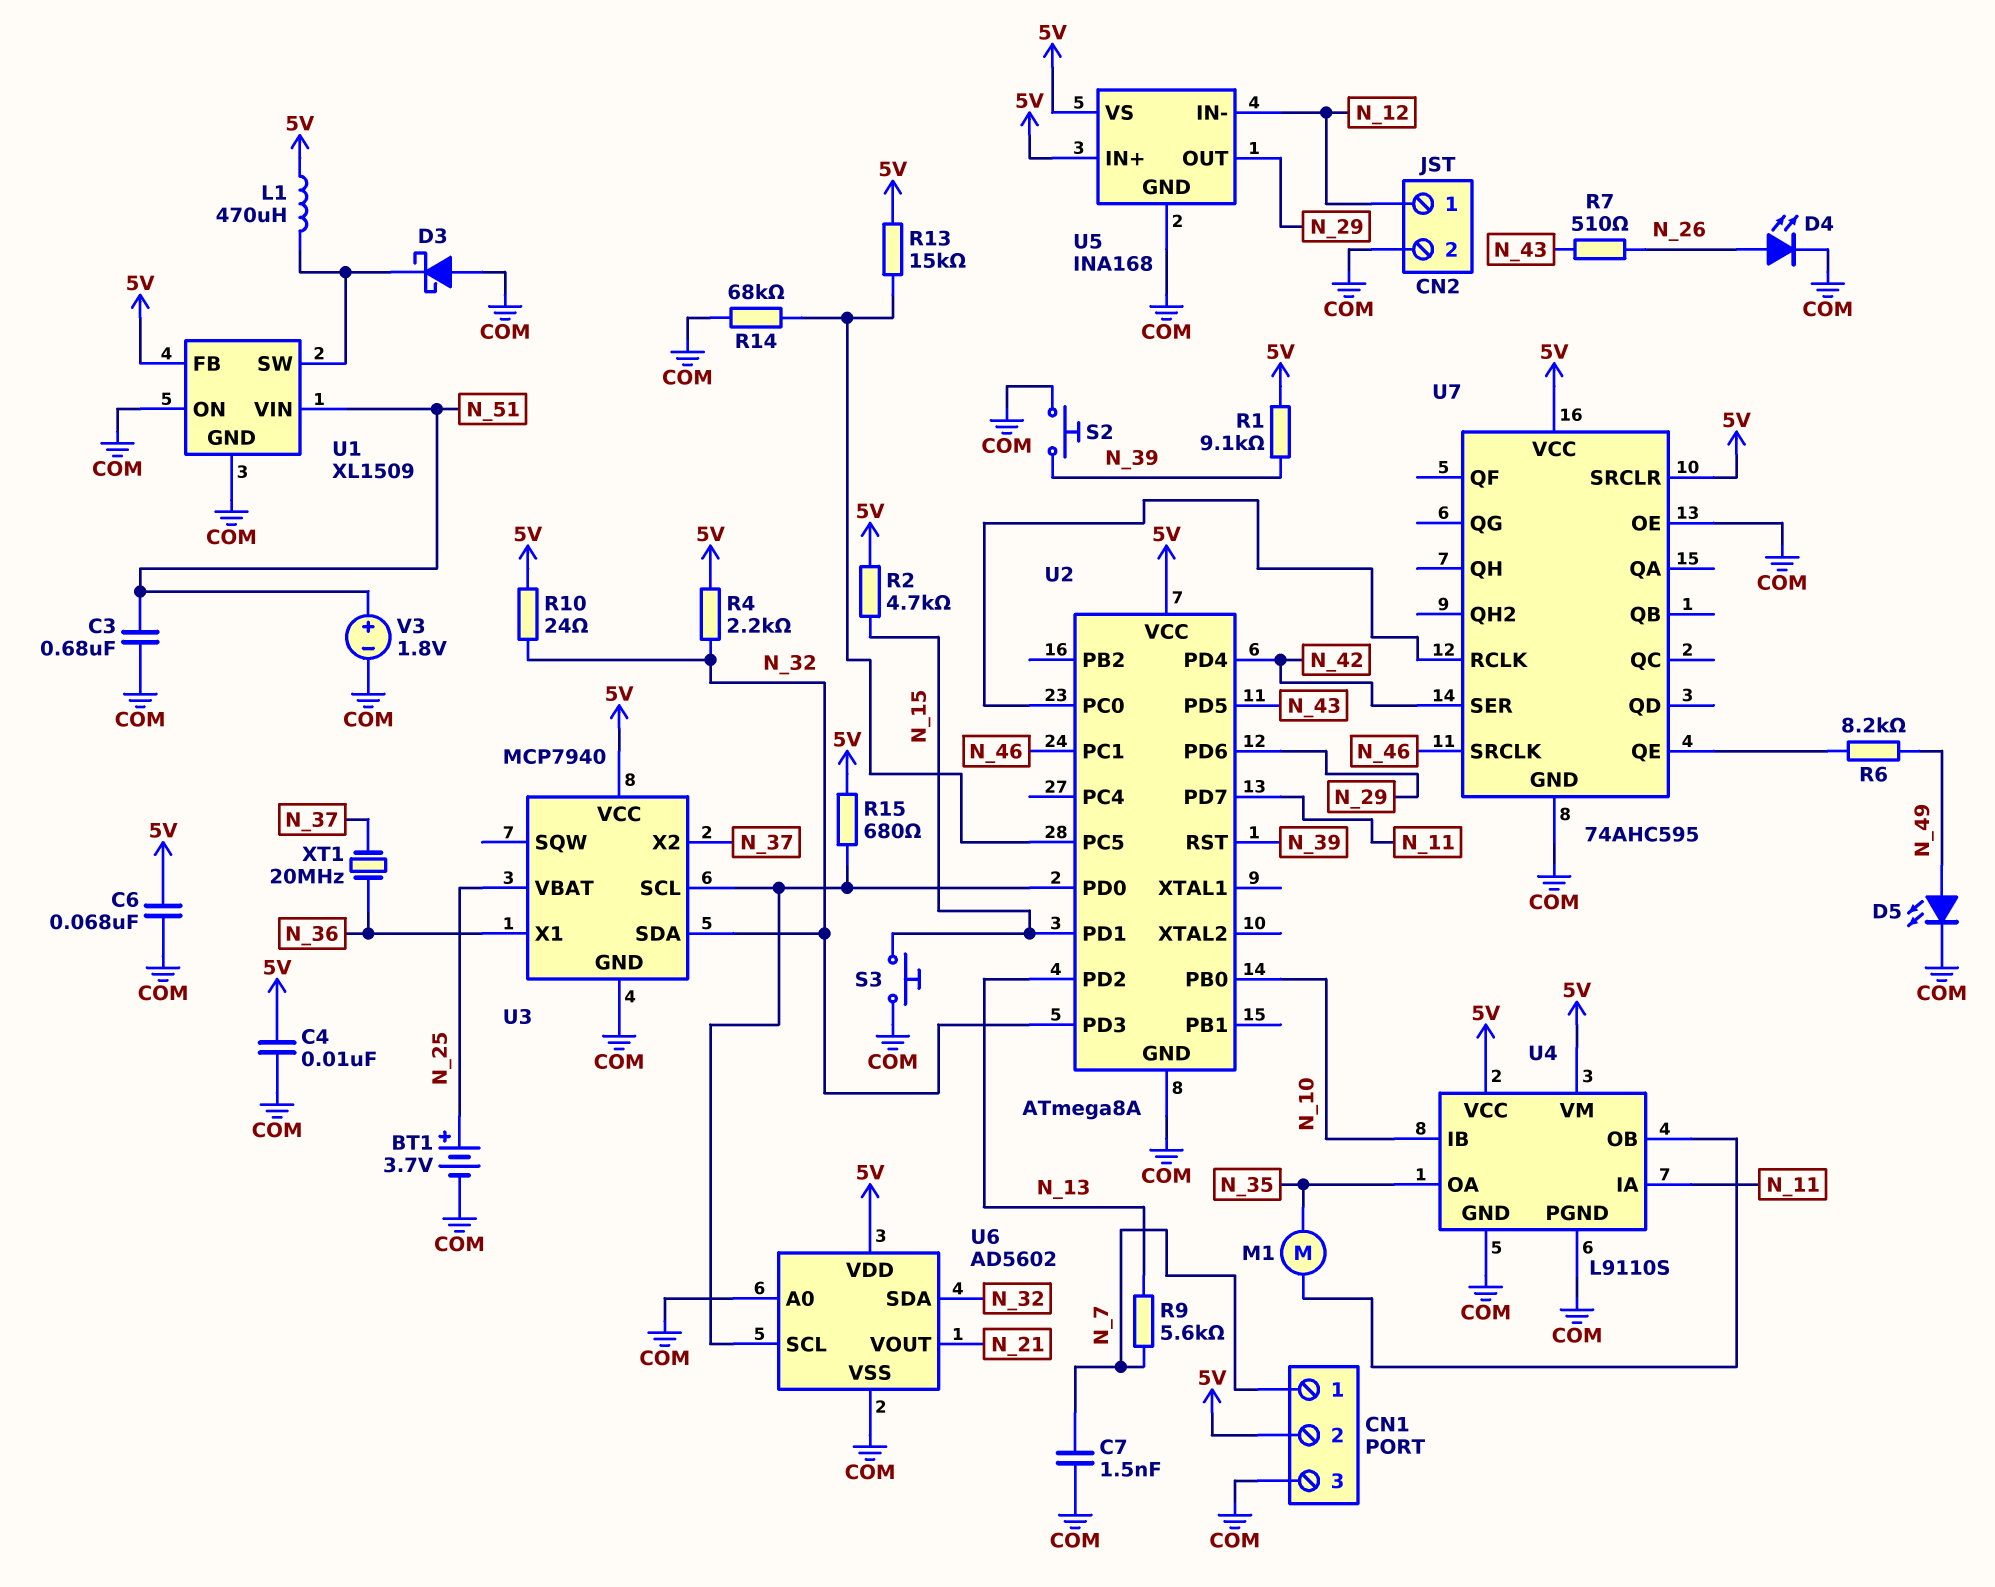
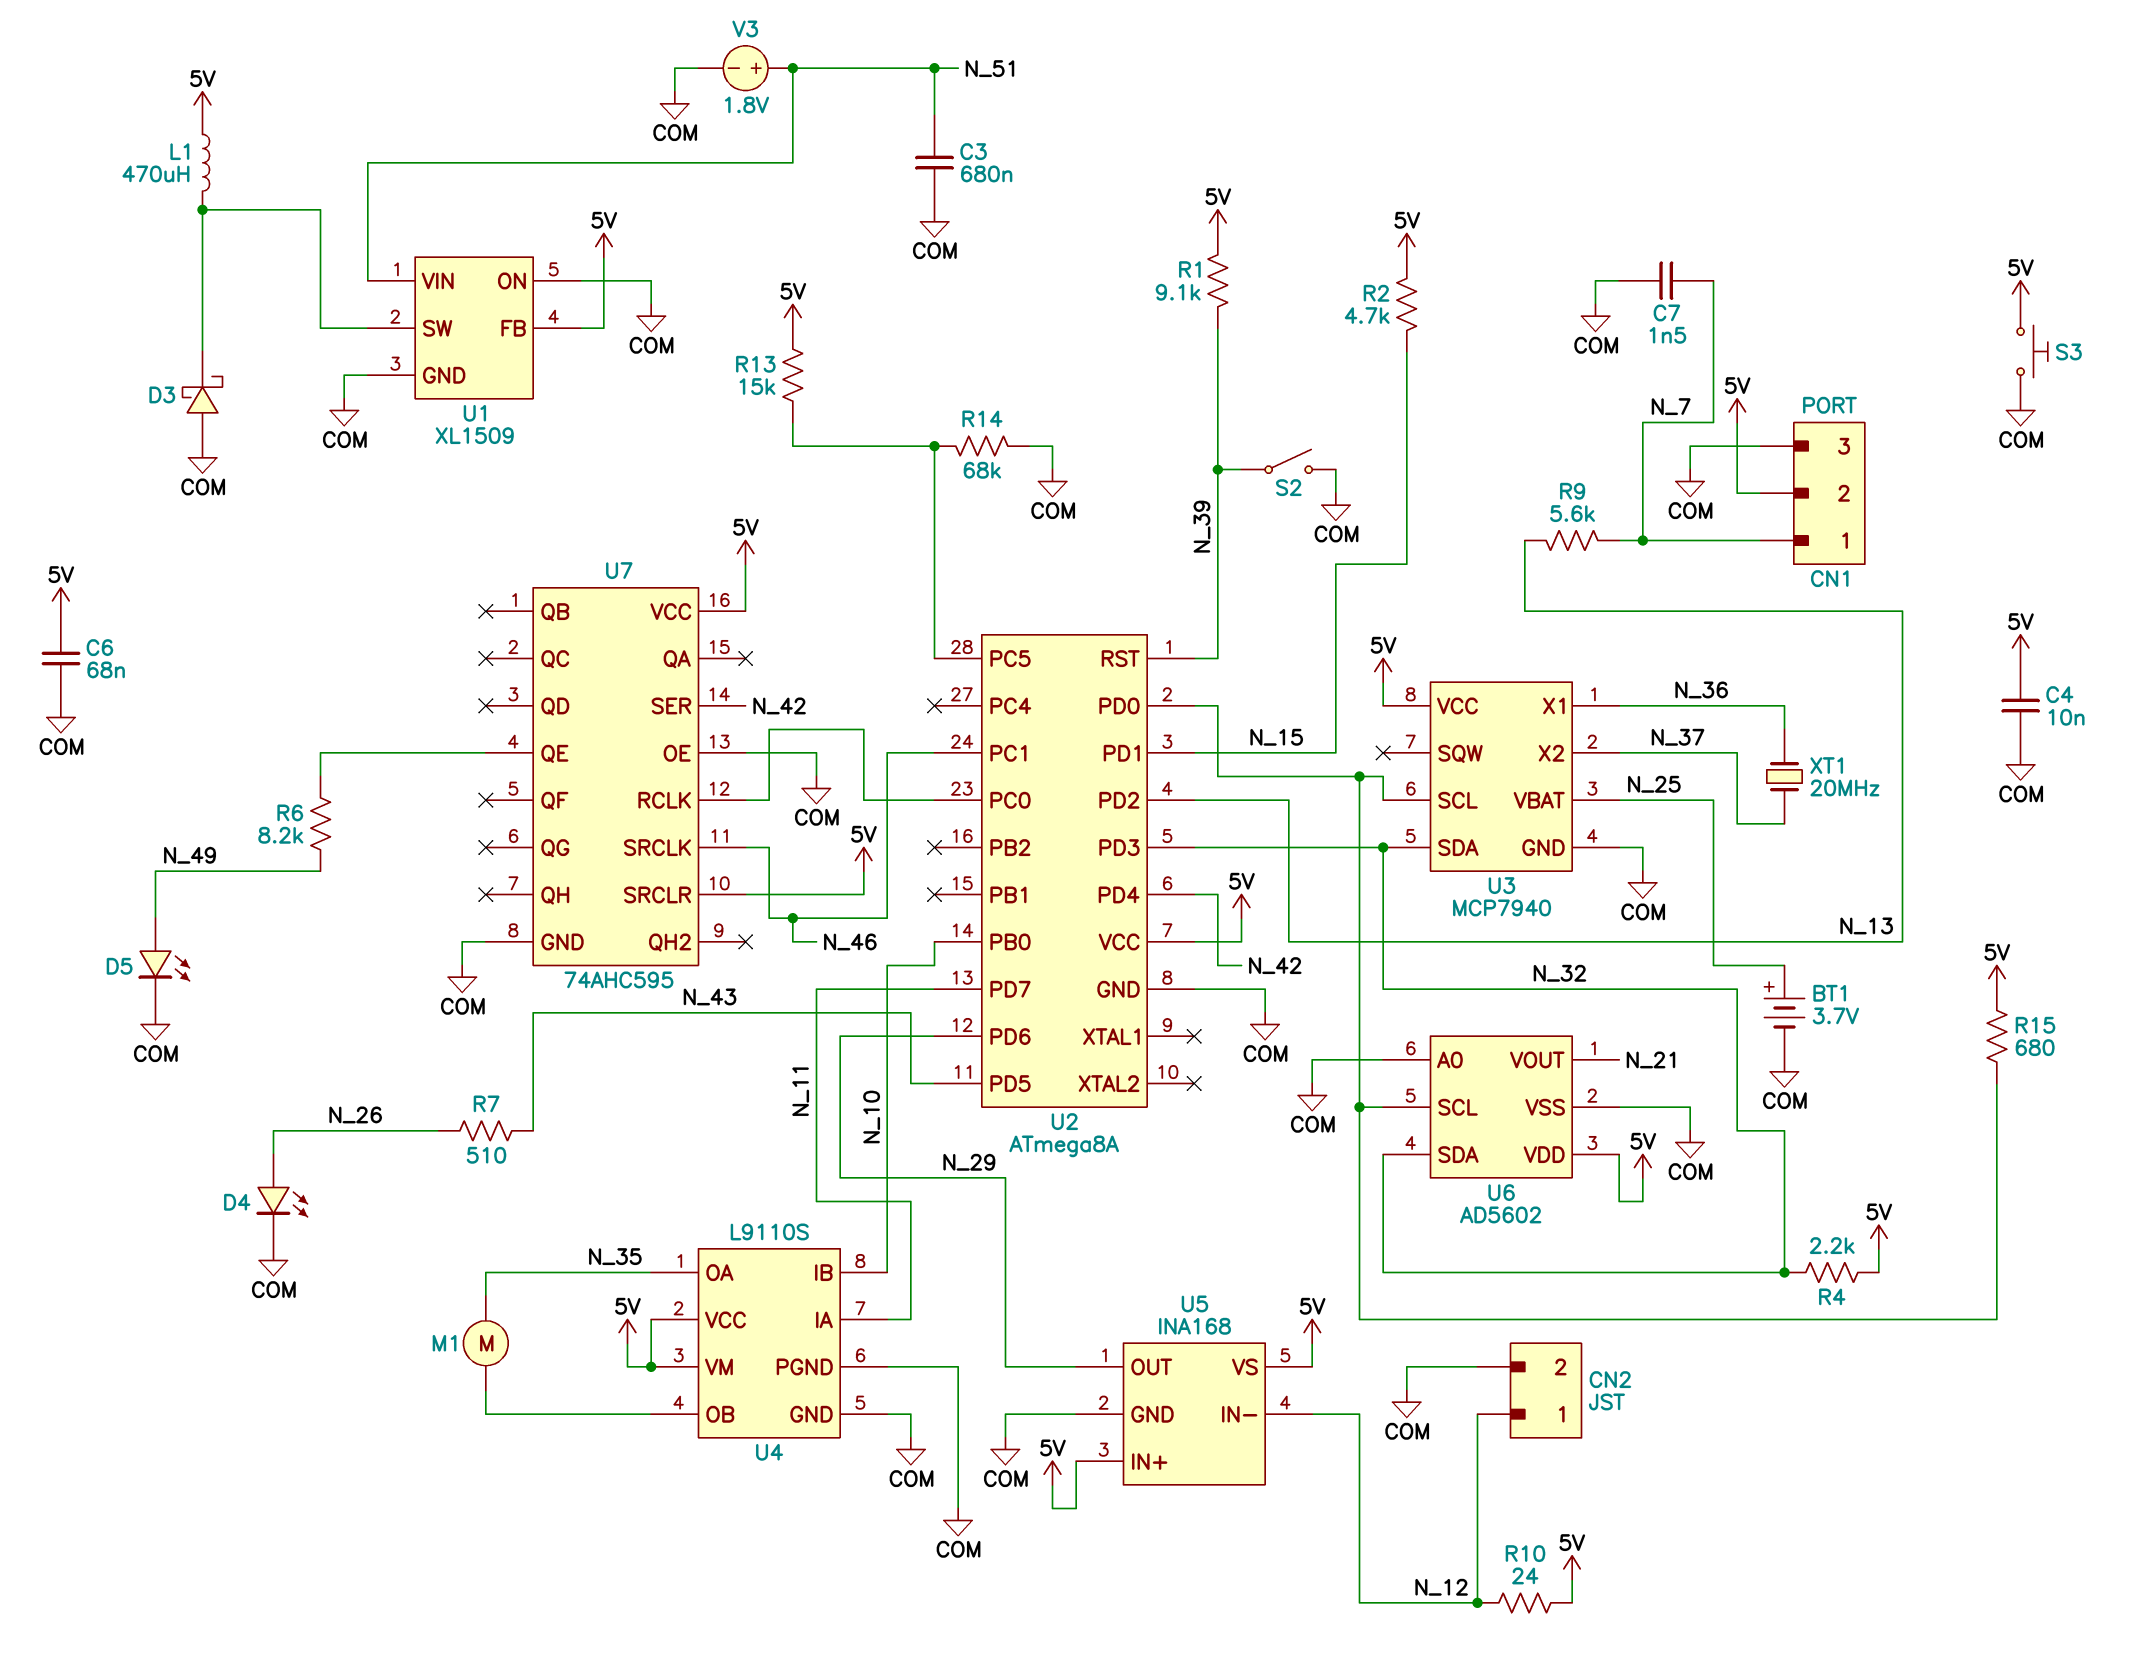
R10: 24 (5V, N_32) -> 24 (5V, N_12)
S2: button (COM, N_39) -> switch (COM, N_39)
S3: button (COM, N_15) -> button (5V, COM)

